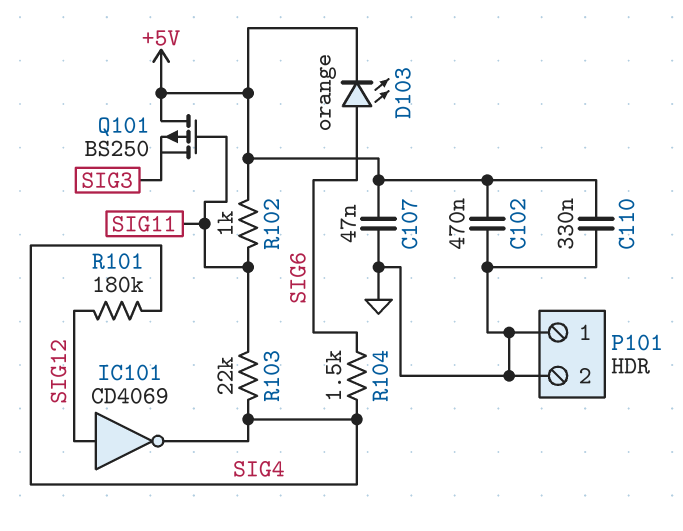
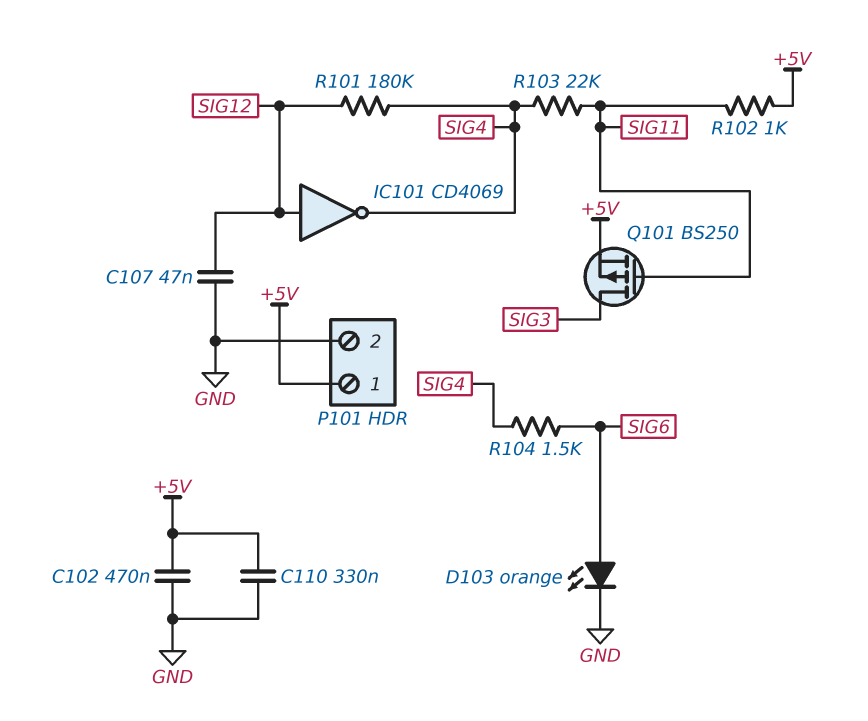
C107: 47nF (+5V, GND) -> 47nF (GND, SIG12)
D103: LED orange (A SIG6, K +5V) -> LED orange (A SIG6, K GND)
P101 pin 1: GND -> +5V
Q101: PMOS BS250 (G SIG11, D +5V, S SIG3) -> PMOS BS250 (G SIG11, D SIG3, S +5V)

